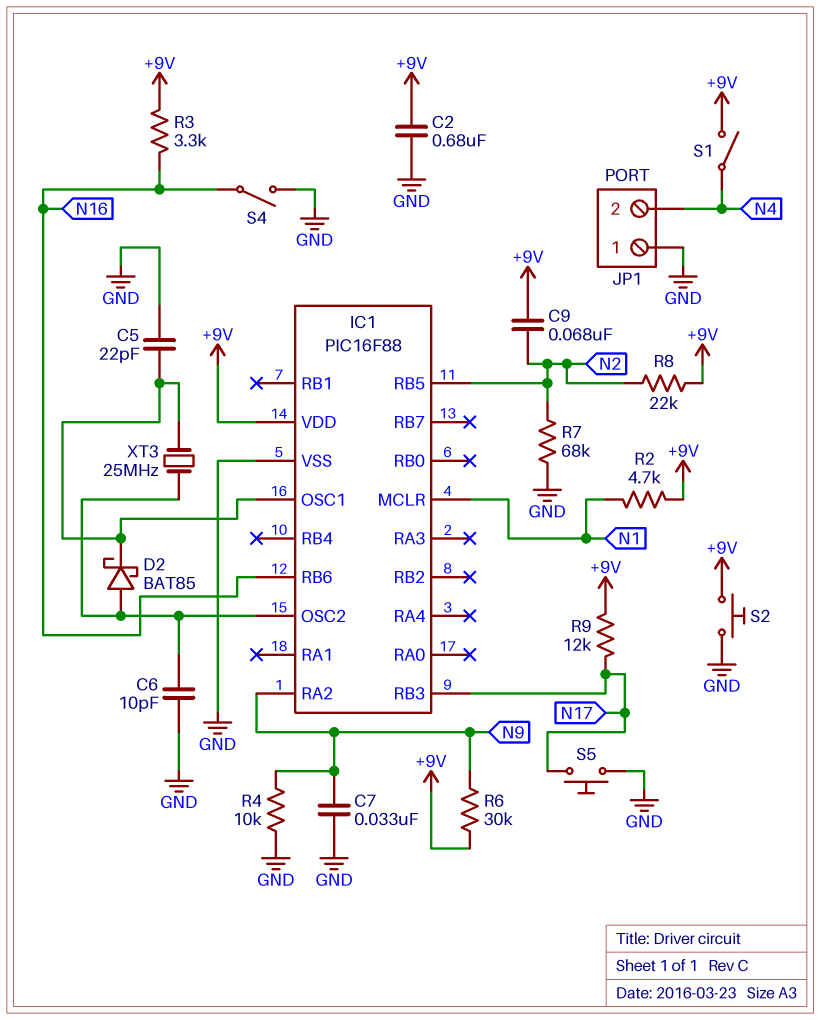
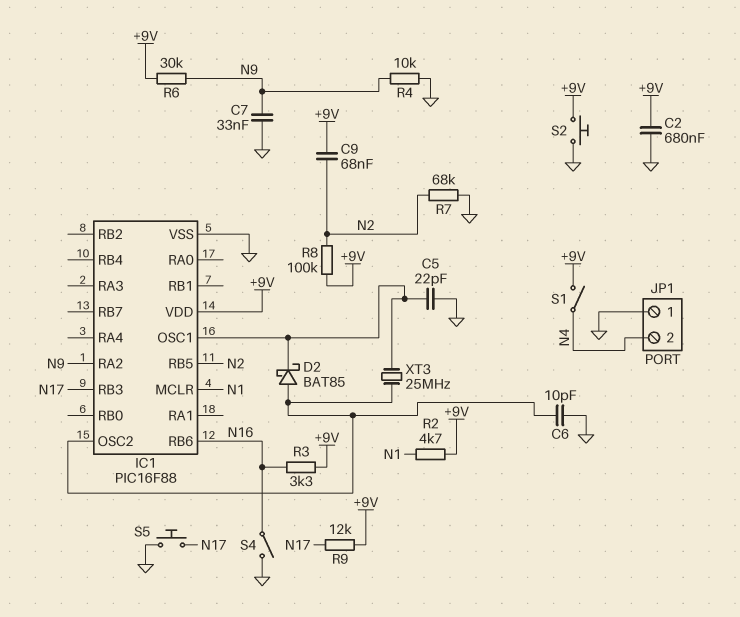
R8: 22k (+9V, N2) -> 100k (+9V, N2)

